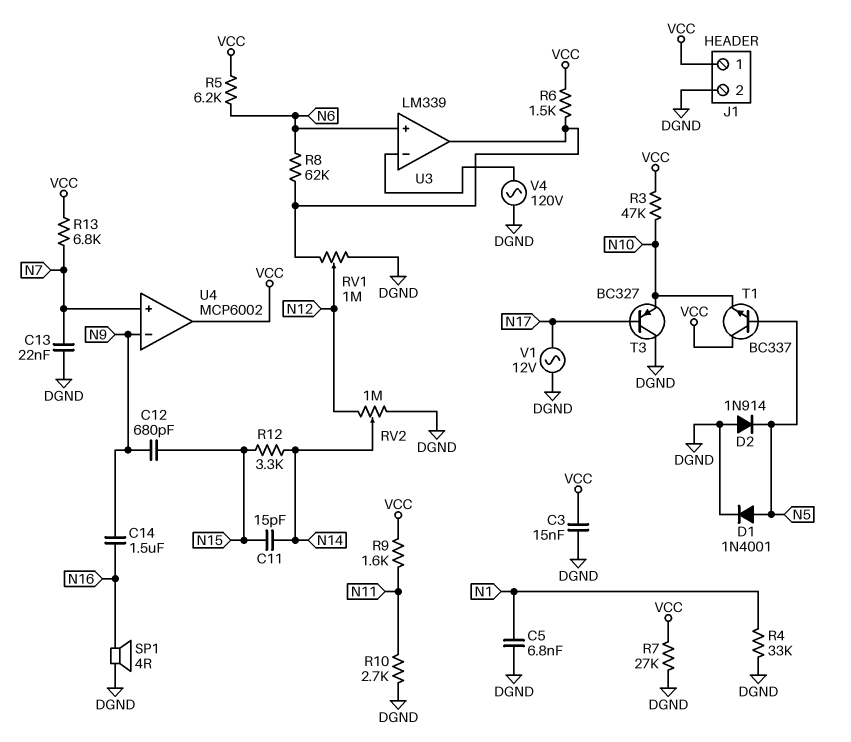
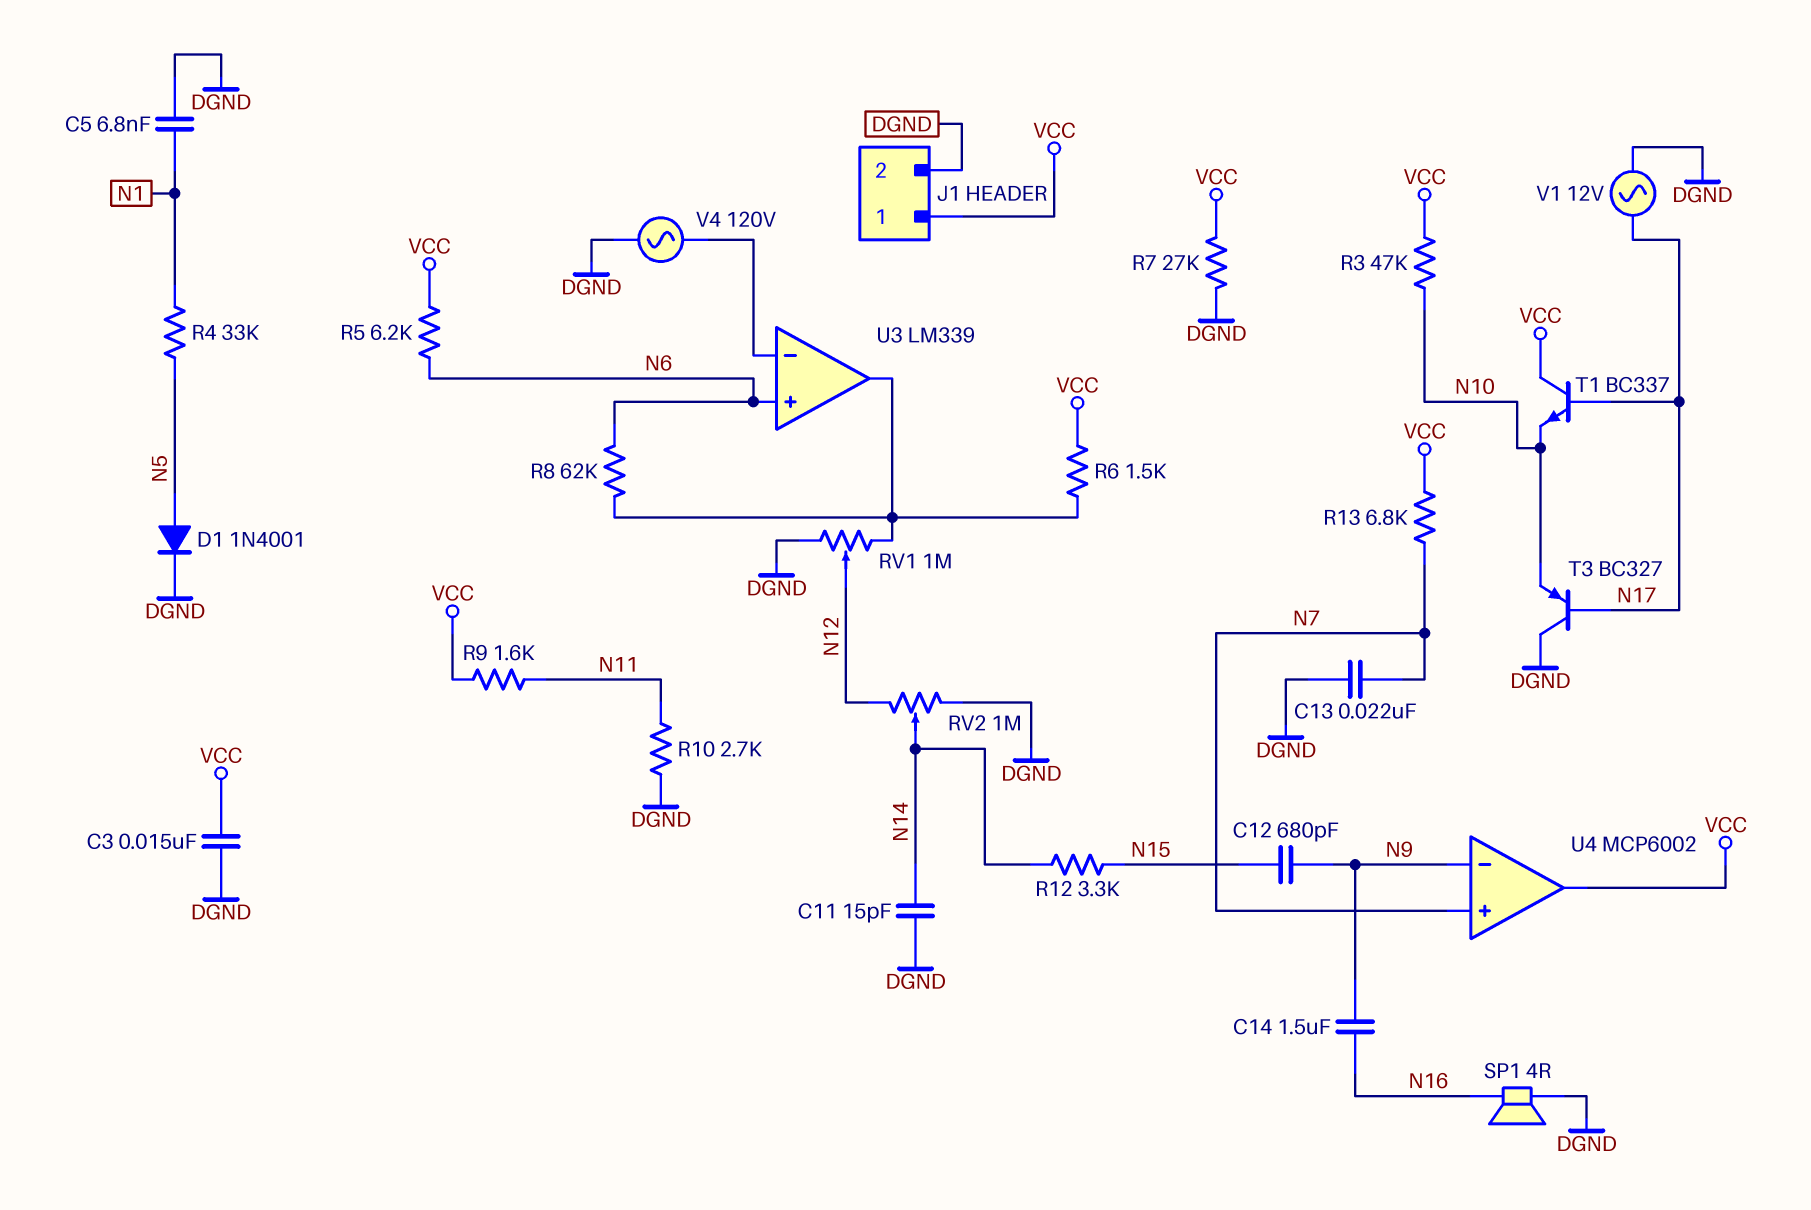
C11: 15pF (N14, N15) -> 15pF (DGND, N14)
D2: diode 1N914 (A DGND, K N5) -> none
R4: 33k (DGND, N1) -> 33k (N1, N5)
T1: NPN BC337 (B N5, C VCC, E N10) -> NPN BC337 (B N17, C VCC, E N10)

